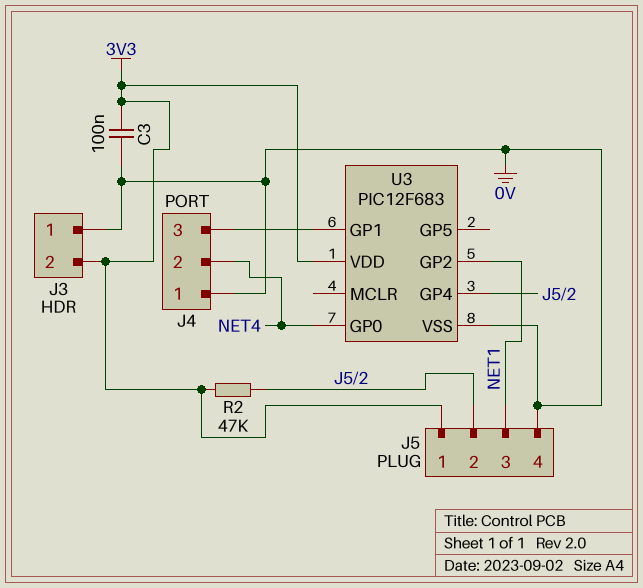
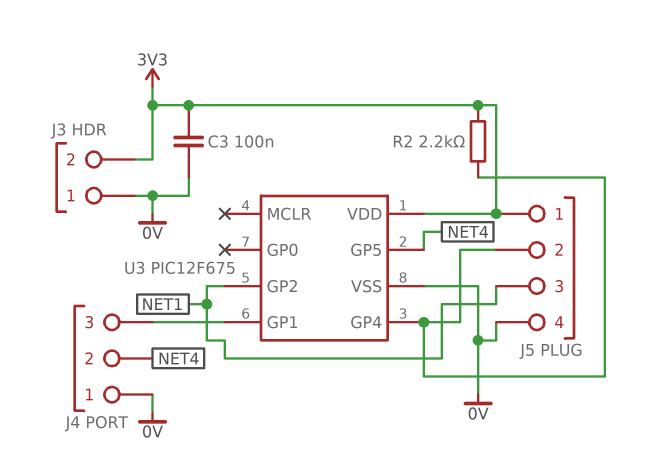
R2: 47k (3V3, J5/2) -> 2.2k (3V3, J5/2)
U3: PIC12F683 -> PIC12F675
U3 pin GP0: NET4 -> none
U3 pin GP5: none -> NET4

